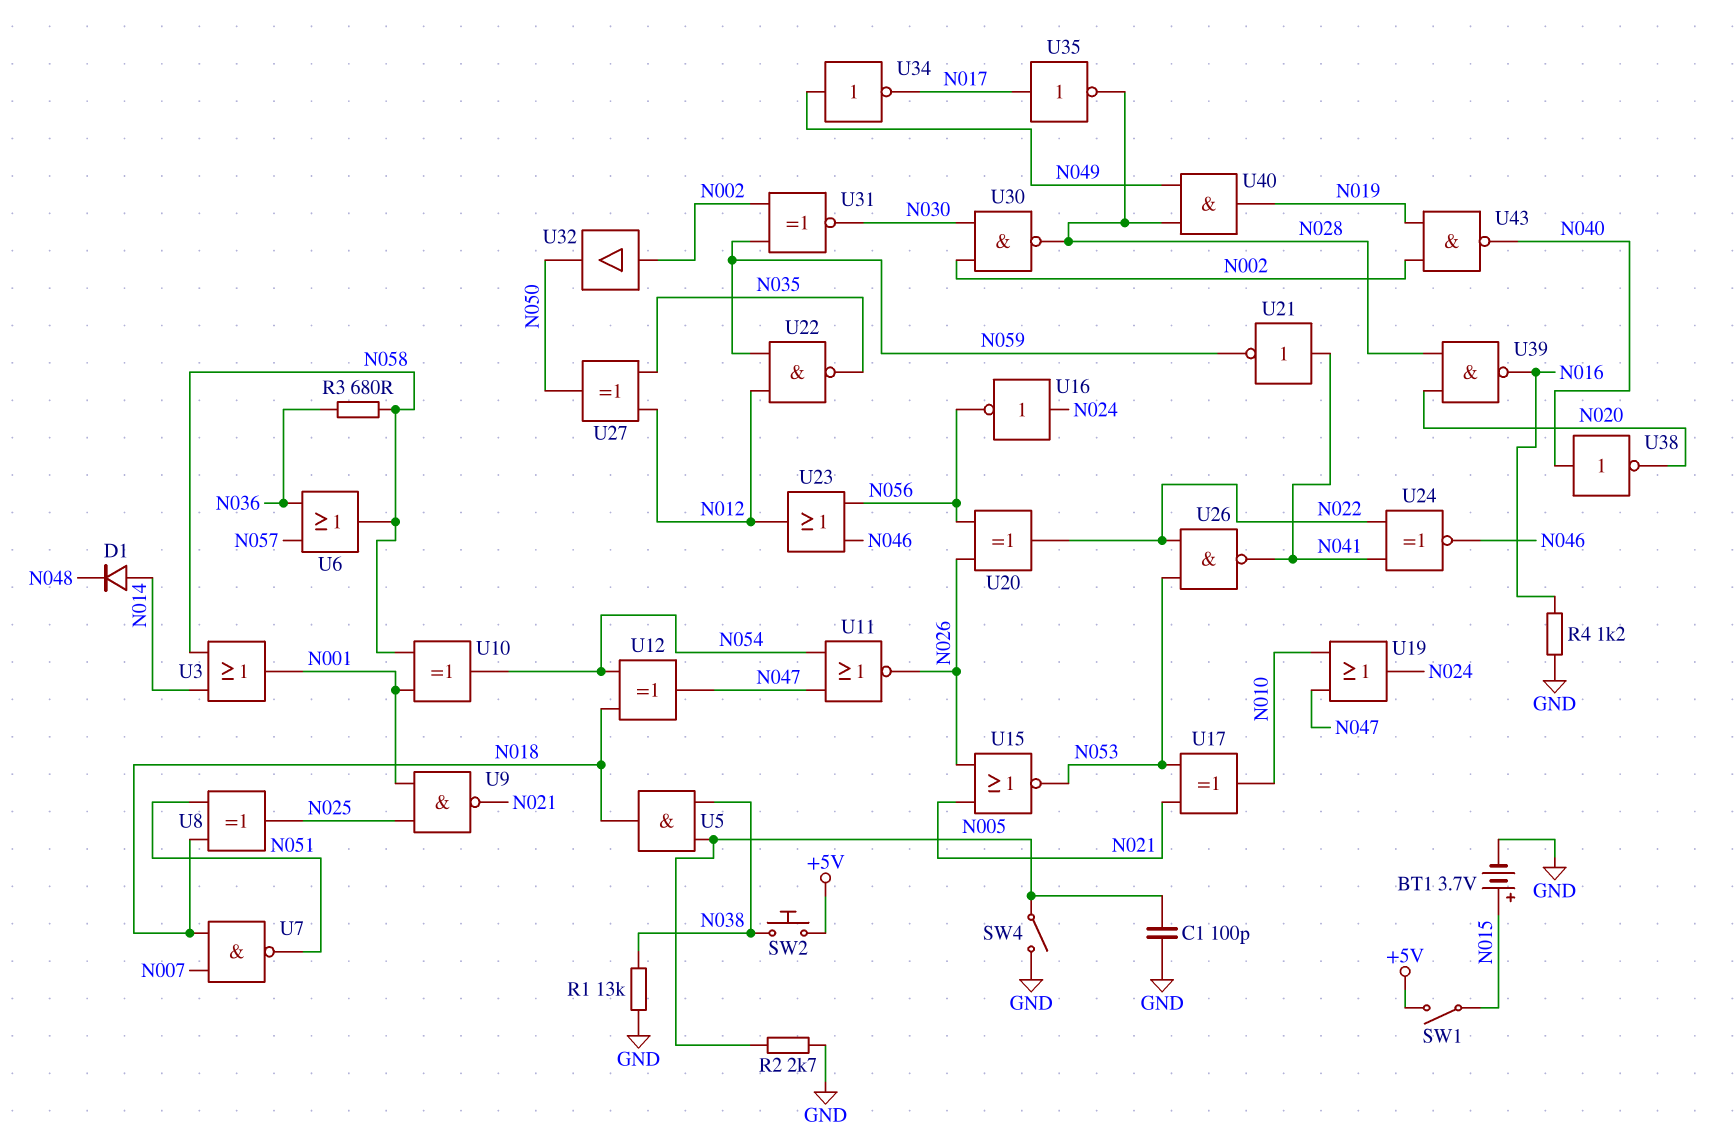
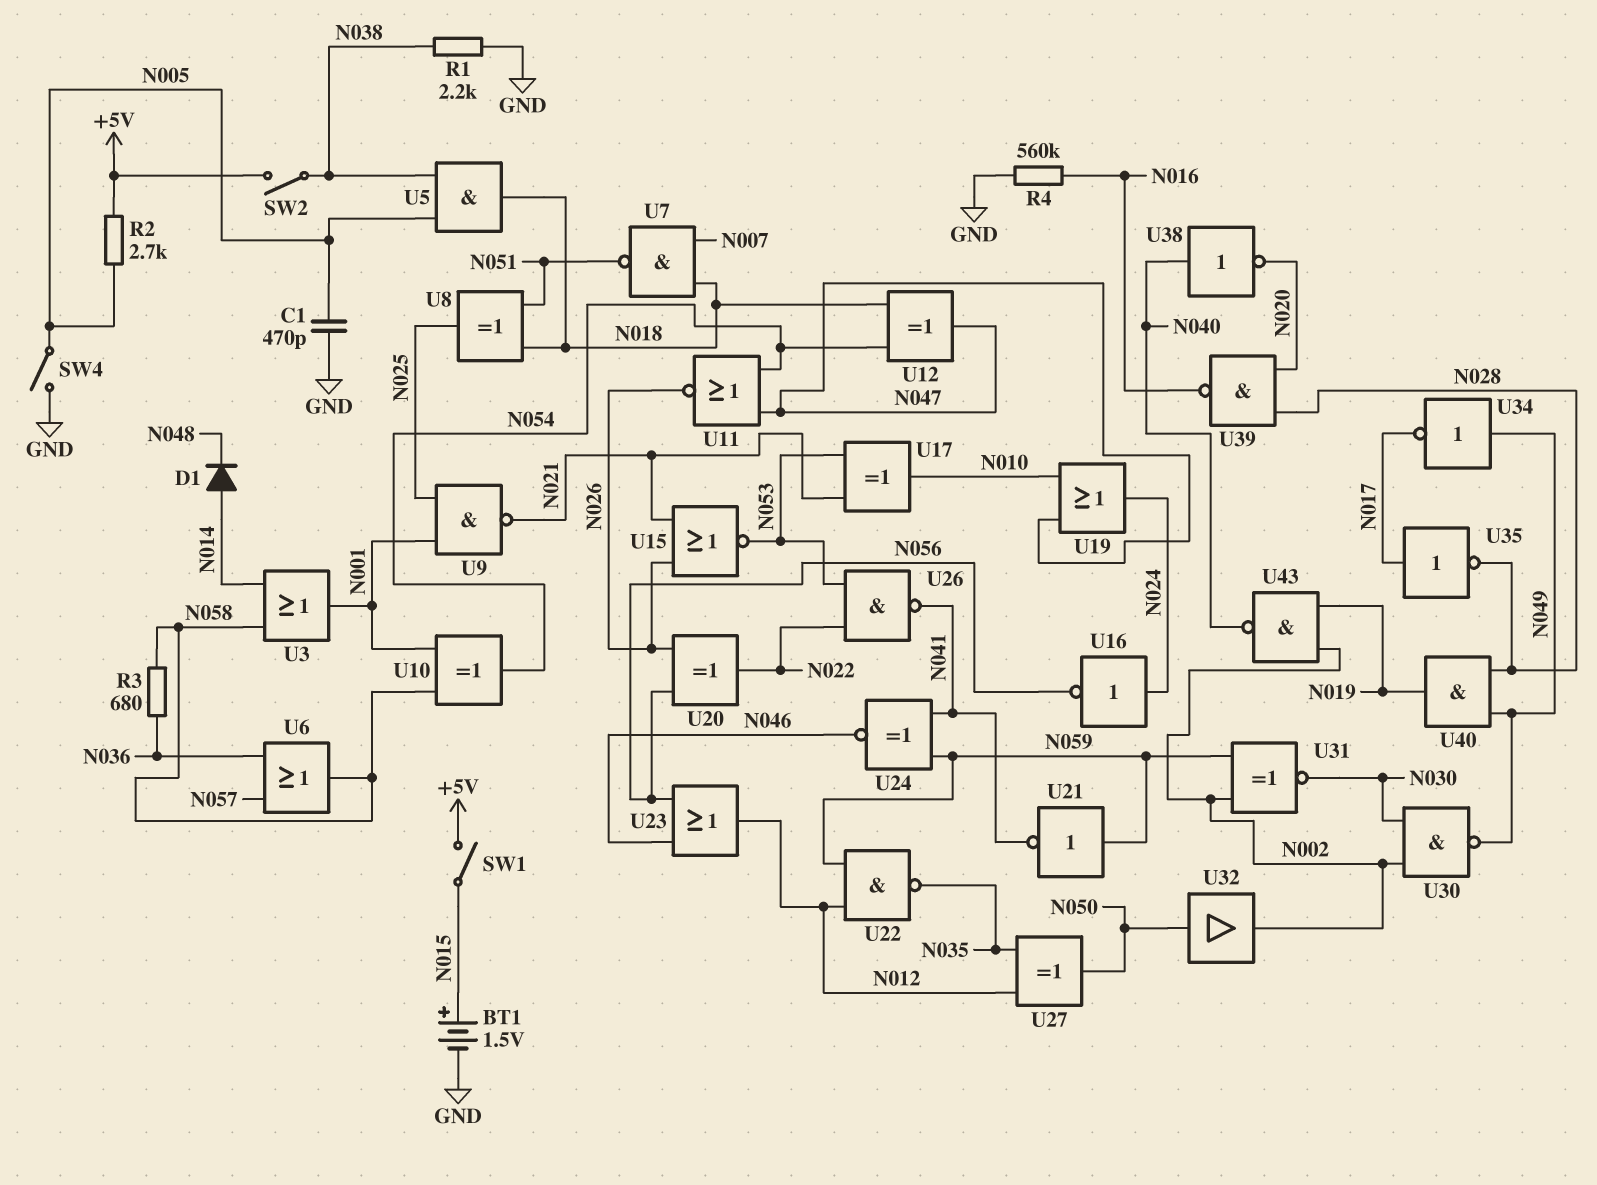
BT1: 3.7V (plus N015, minus GND) -> 1.5V (plus N015, minus GND)
C1: 100pF (GND, N005) -> 470pF (GND, N005)
R1: 13k (GND, N038) -> 2.2k (GND, N038)
R2: 2.7k (GND, N005) -> 2.7k (+5V, N005)
R4: 1.2k (GND, N016) -> 560k (GND, N016)
SW2: button (+5V, N038) -> switch (+5V, N038)
U21: NOT (in N041, out N059) -> NOT (in N059, out N041)
U24: XNOR (in N022, in N041, out N046) -> XNOR (in N041, in N059, out N046)
U30: NAND (in N002, in N030, out N028) -> NAND (in N002, in N030, out N049)
U32: buffer (in N002, out N050) -> buffer (in N050, out N002)

